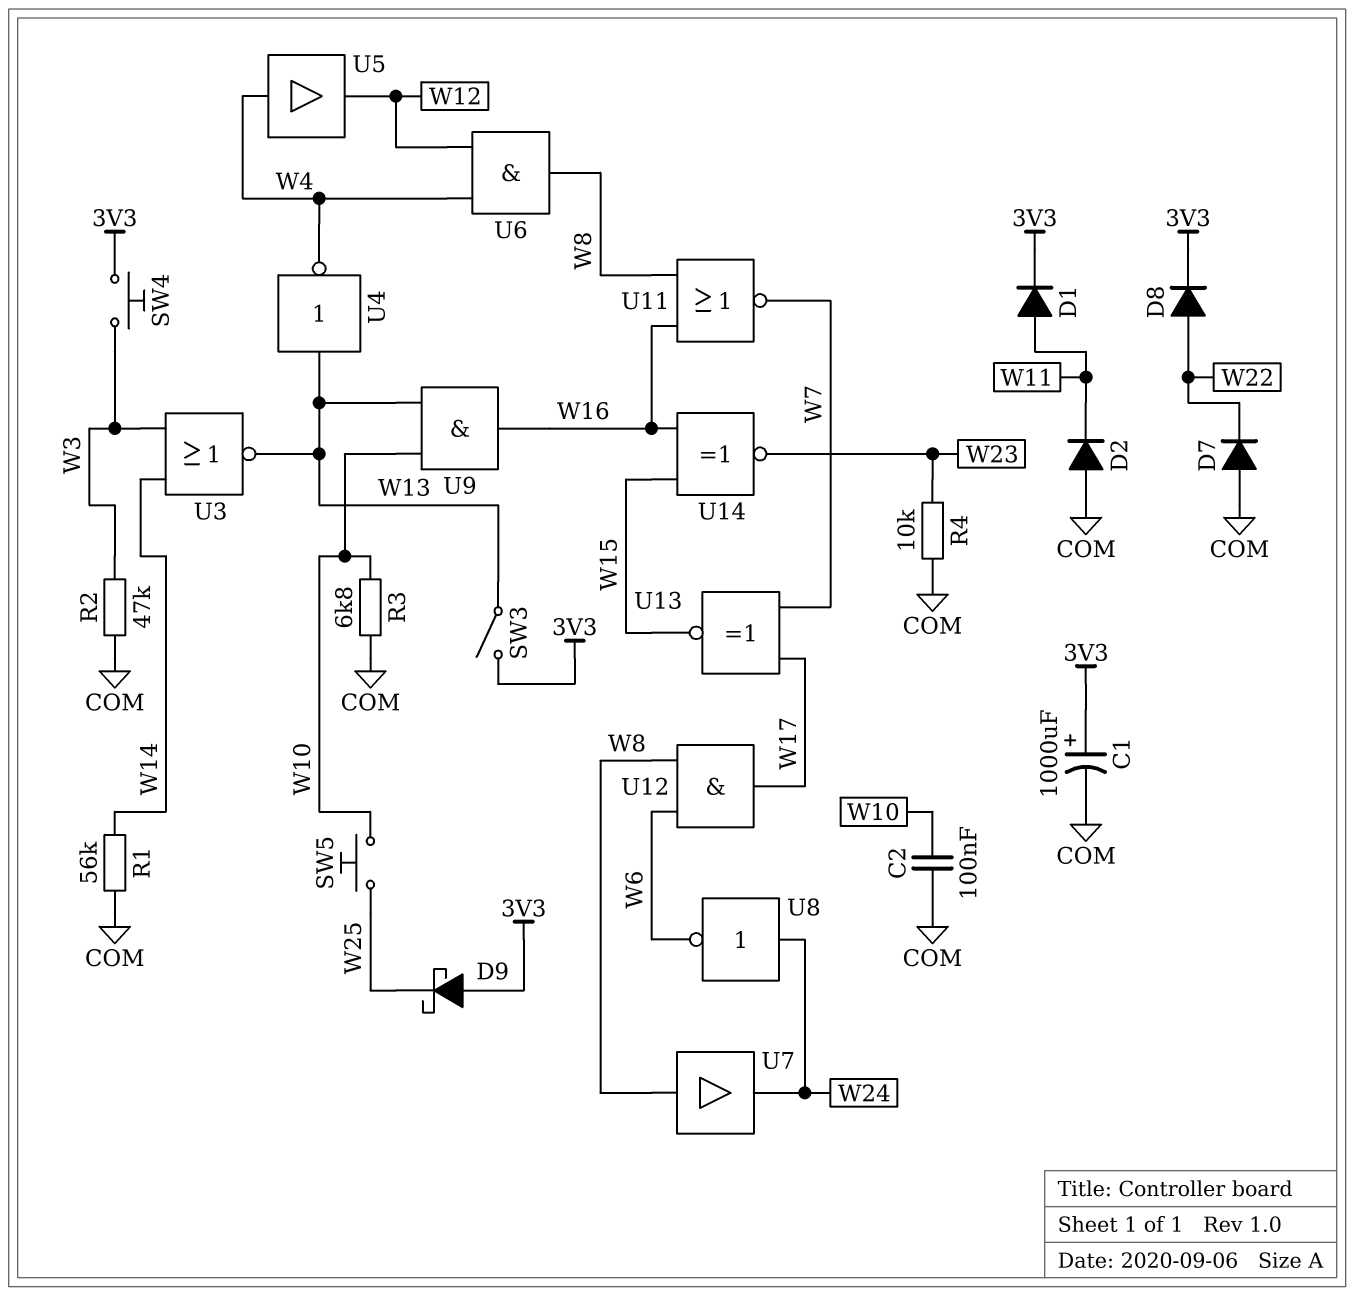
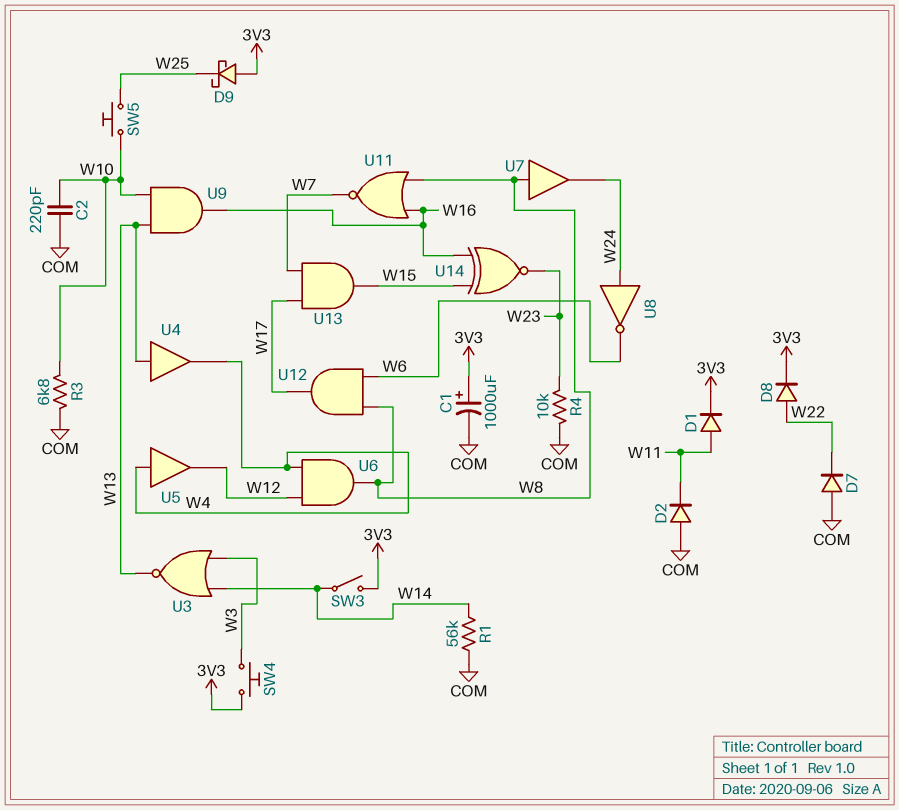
C2: 100nF (COM, W10) -> 220pF (COM, W10)
R2: 47k (COM, W3) -> none
SW3: switch (3V3, W13) -> switch (3V3, W14)
U4: NOT (in W13, out W4) -> buffer (in W13, out W4)
U13: XNOR (in W7, in W17, out W15) -> AND (in W7, in W17, out W15)

